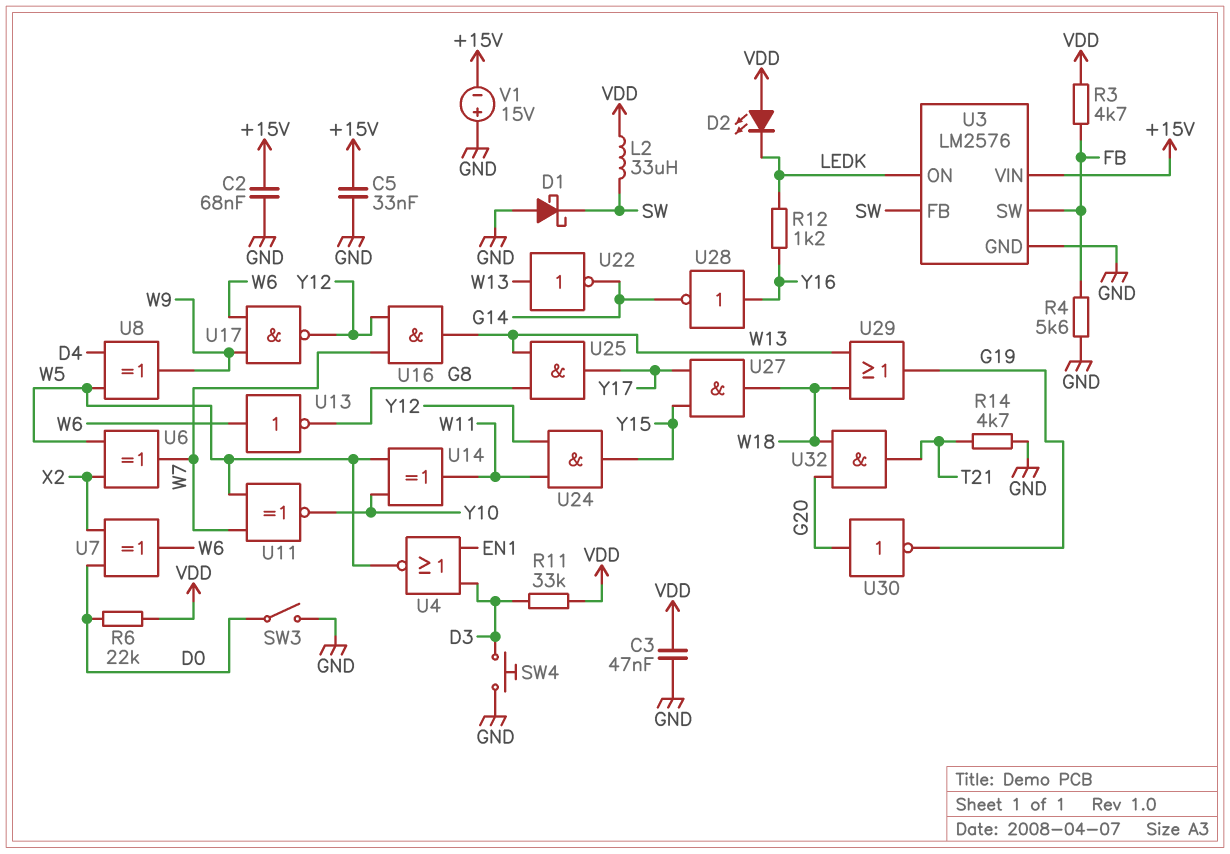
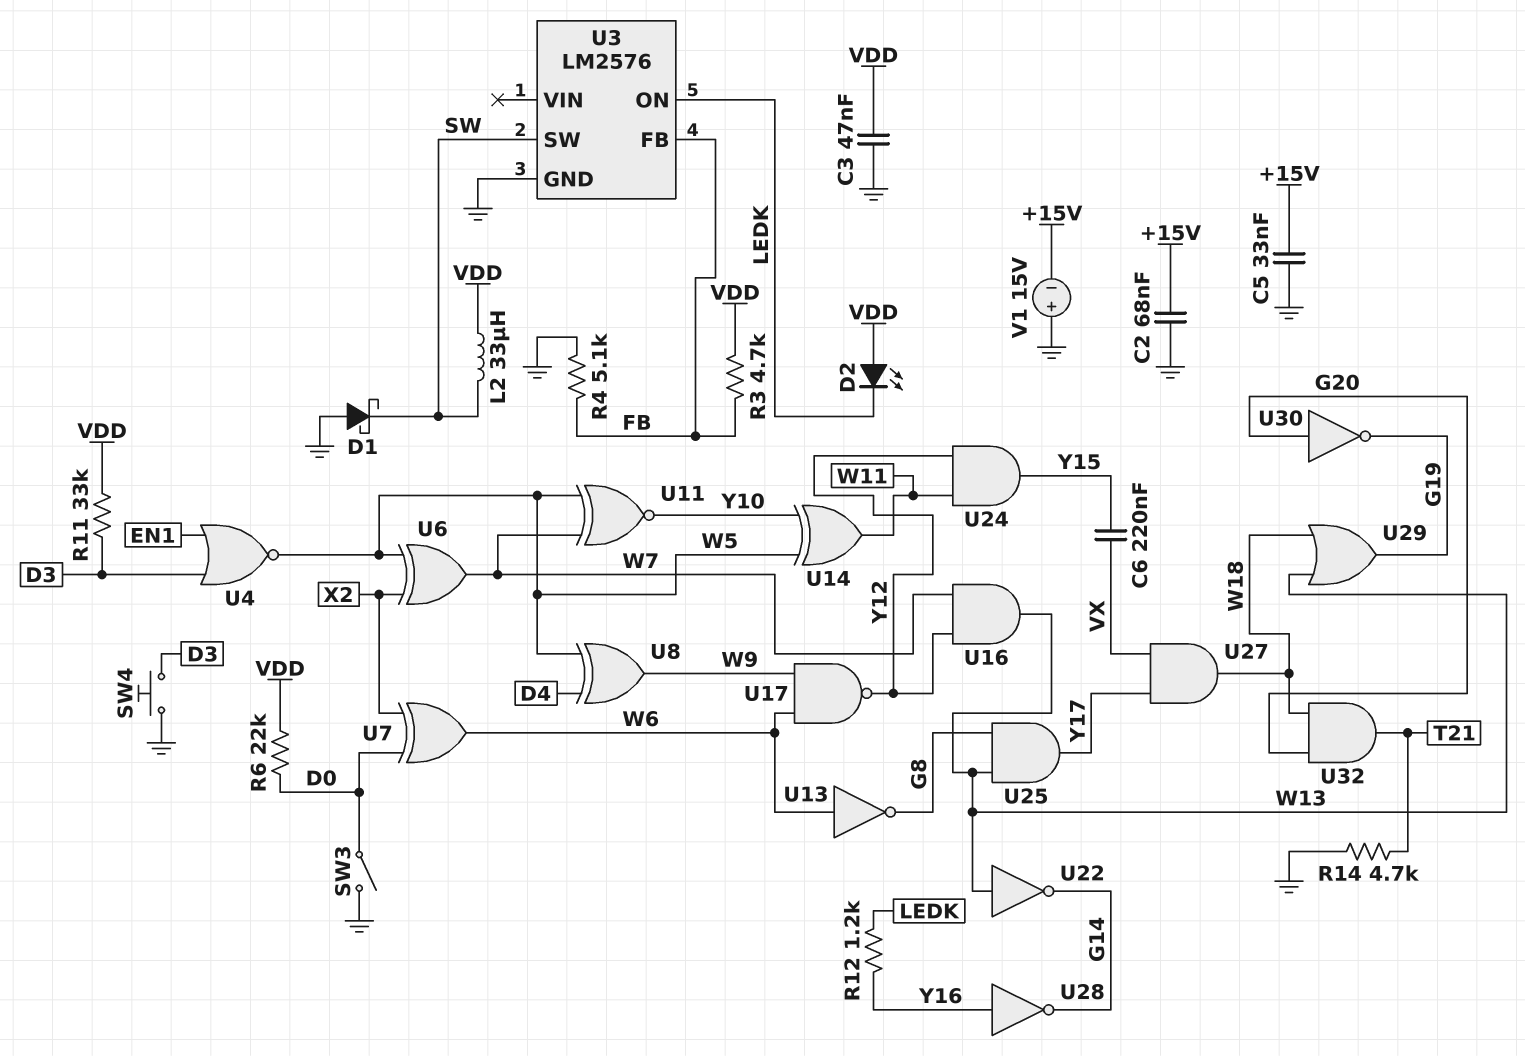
C6: none -> 220nF (VX, Y15)
R4: 5.6k (FB, GND) -> 5.1k (FB, GND)
U3 pin FB: SW -> FB
U3 pin SW: FB -> SW
U3 pin VIN: +15V -> none
U27: AND (in Y15, in Y17, out W18) -> AND (in VX, in Y17, out W18)

